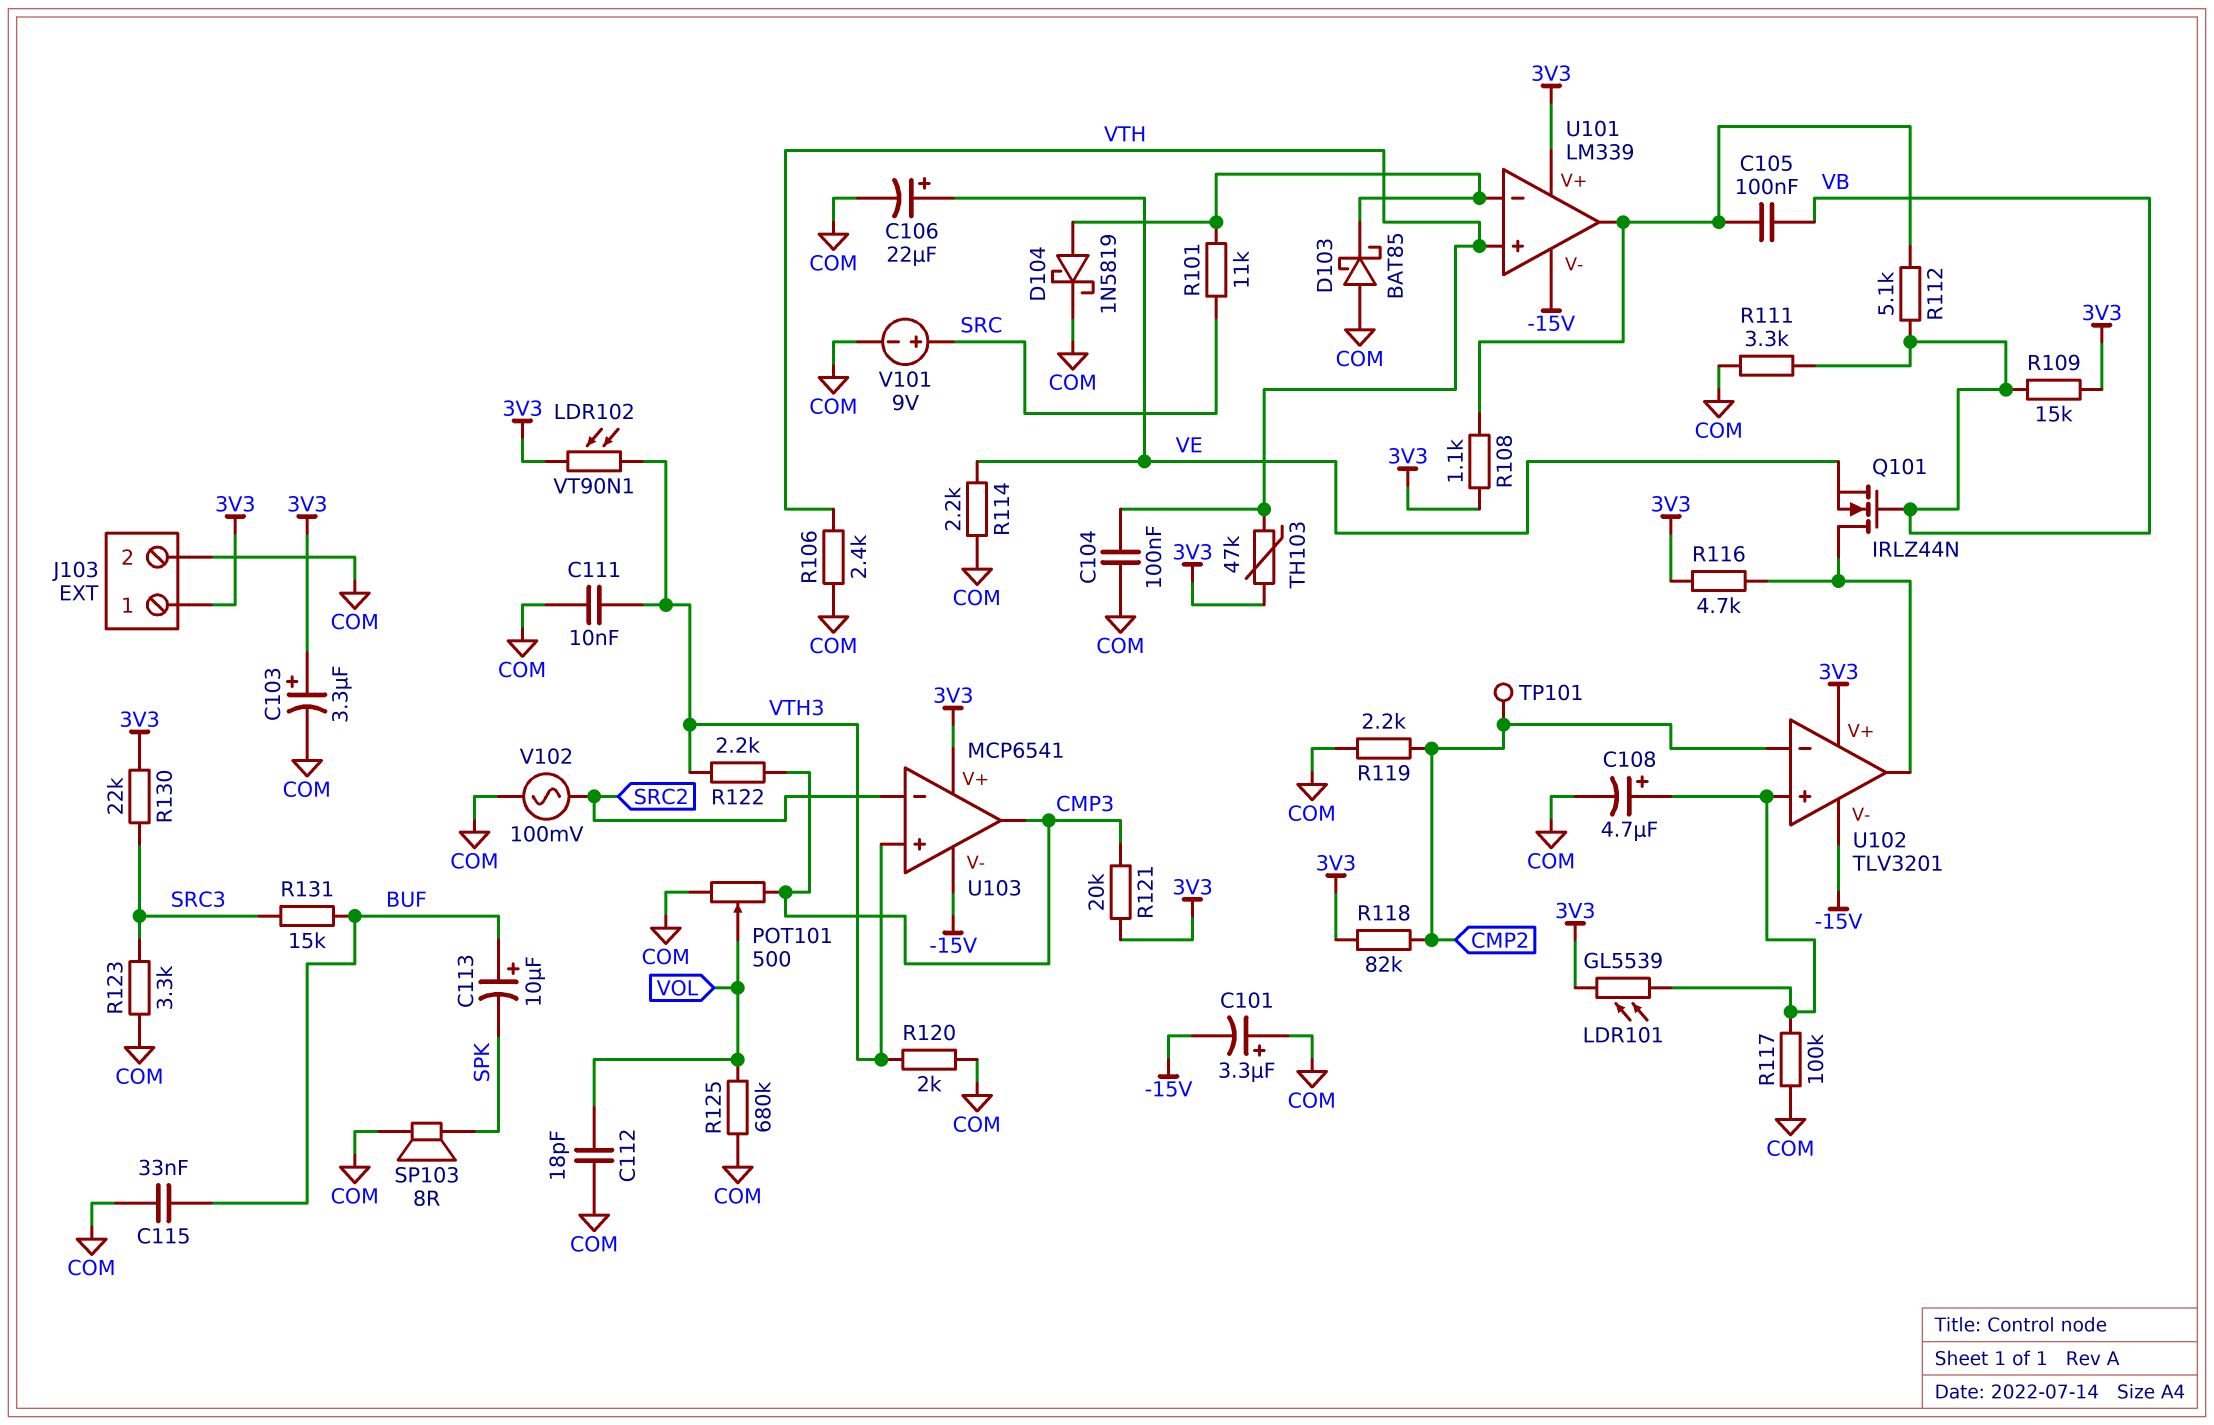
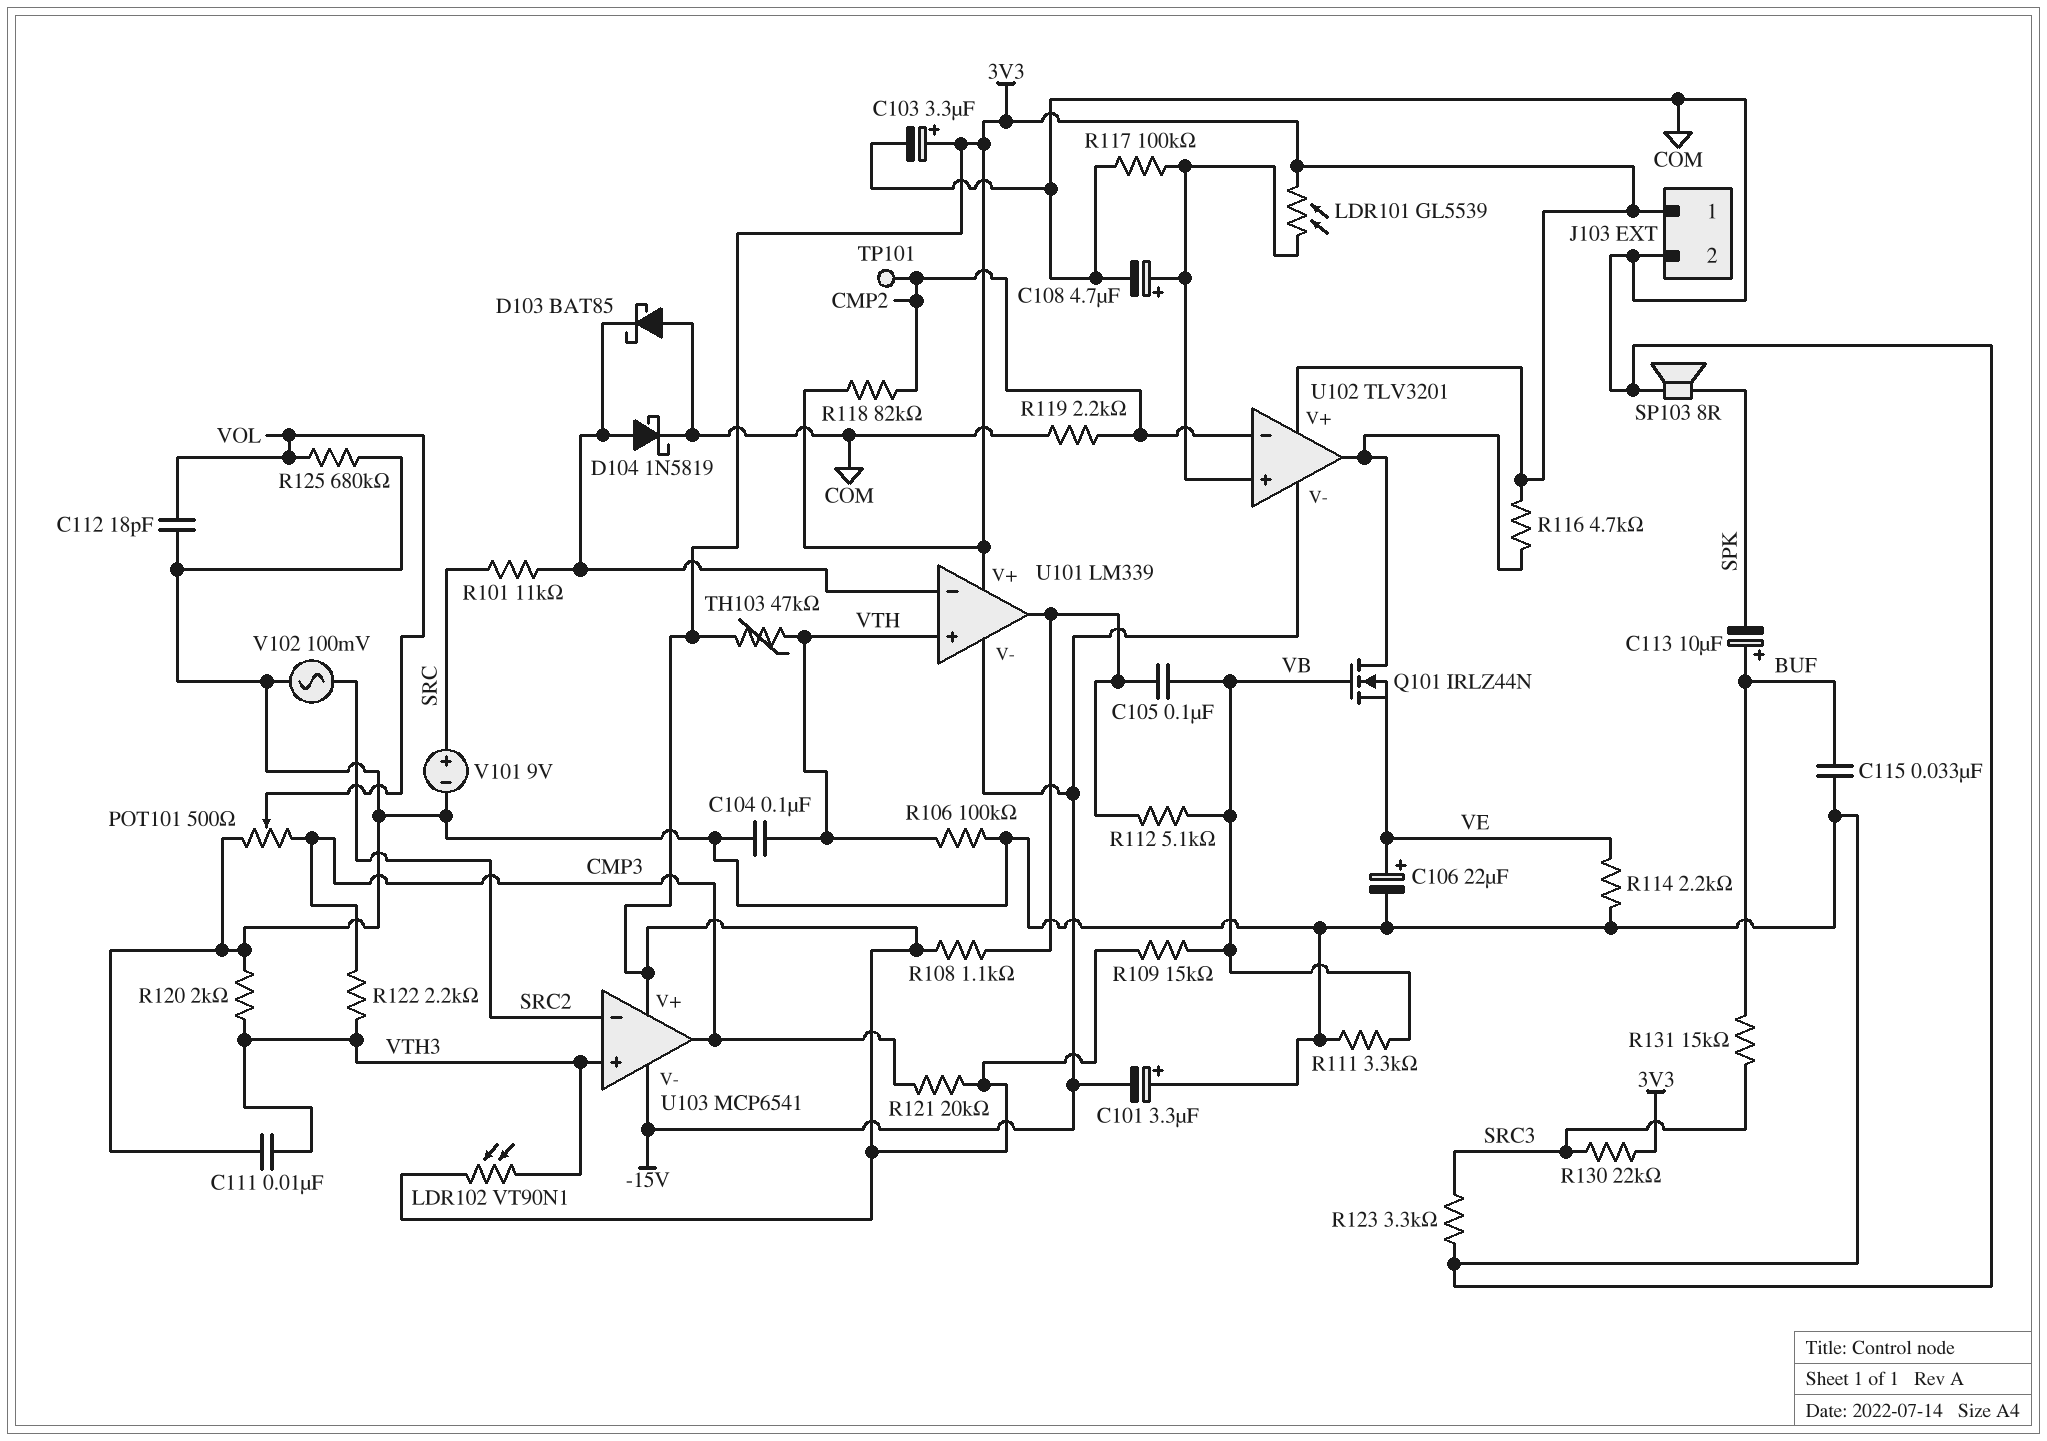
R106: 2.4k (COM, VTH) -> 100k (COM, VTH)

